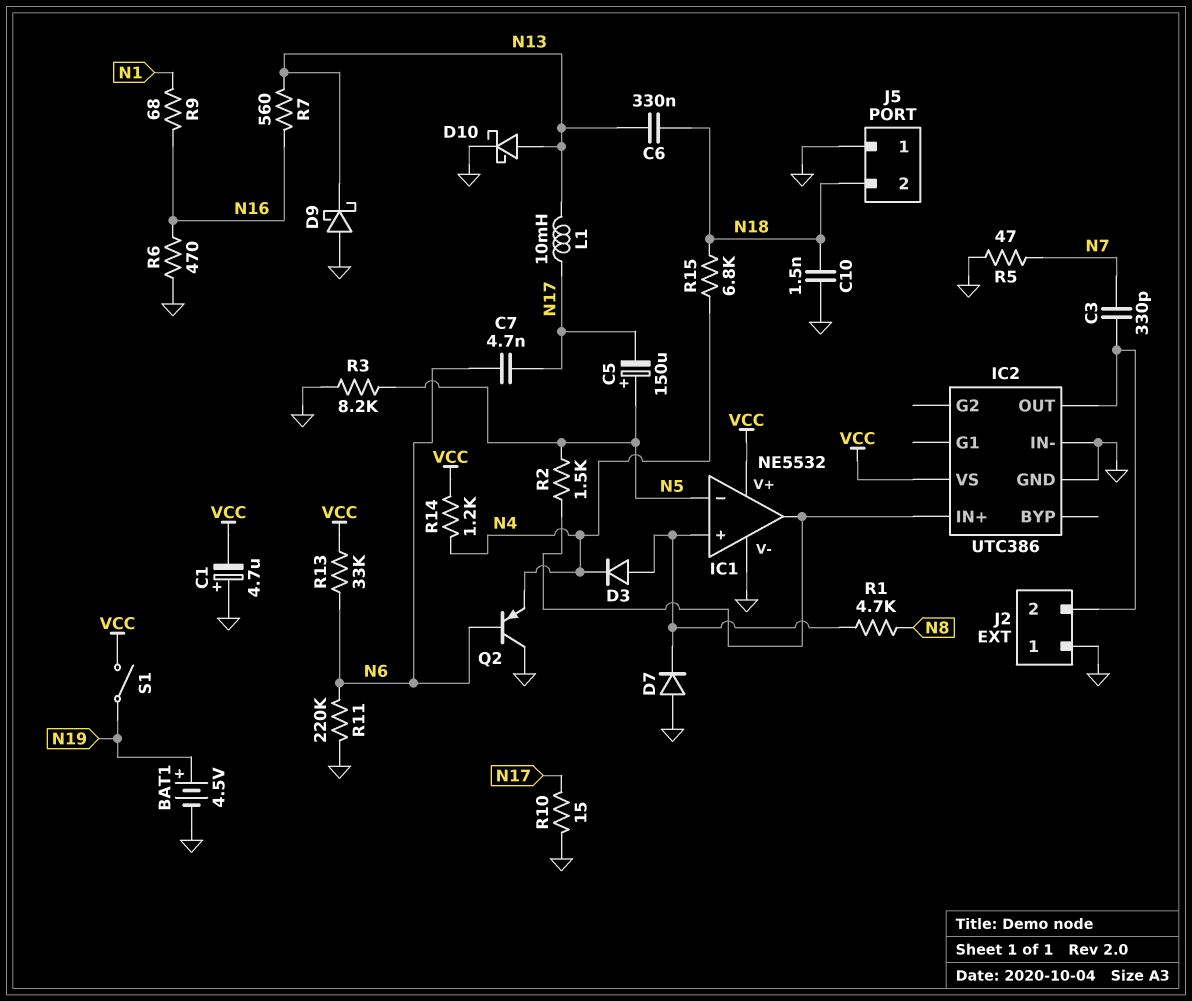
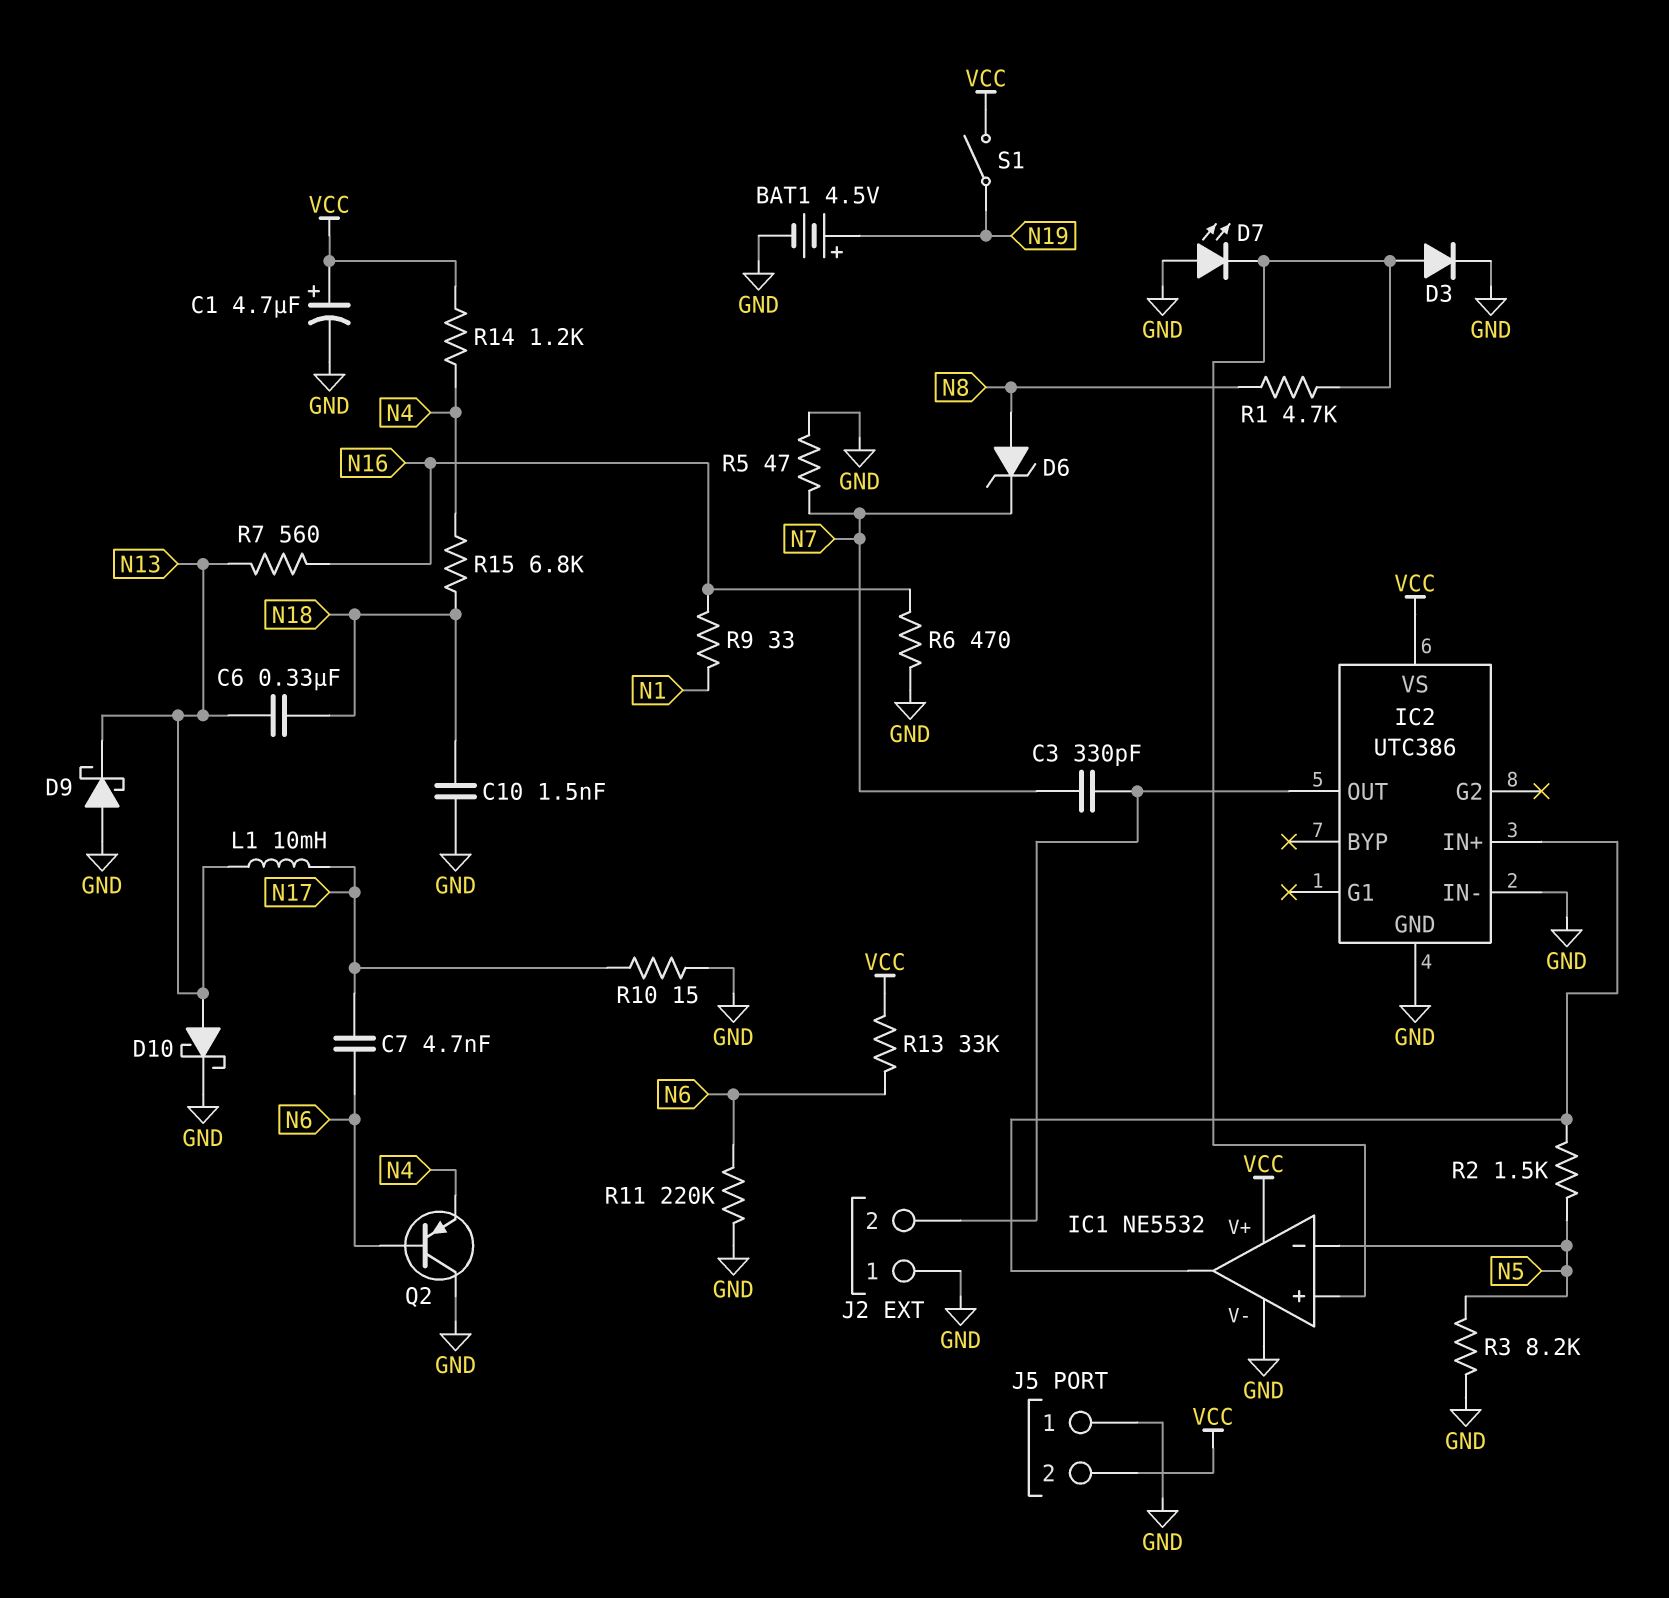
C1: 4.7uF (plus GND, minus VCC) -> 4.7uF (plus VCC, minus GND)
C5: 150uF (plus N5, minus N17) -> none
D3: diode (A IC1/in+, K N4) -> diode (A IC1/in+, K GND)
D6: none -> zener (A N8, K N7)
D7: diode (A GND, K IC1/in+) -> LED (A GND, K IC1/in+)
J5 pin 2: N18 -> VCC
R9: 68 (N1, N16) -> 33 (N1, N16)

